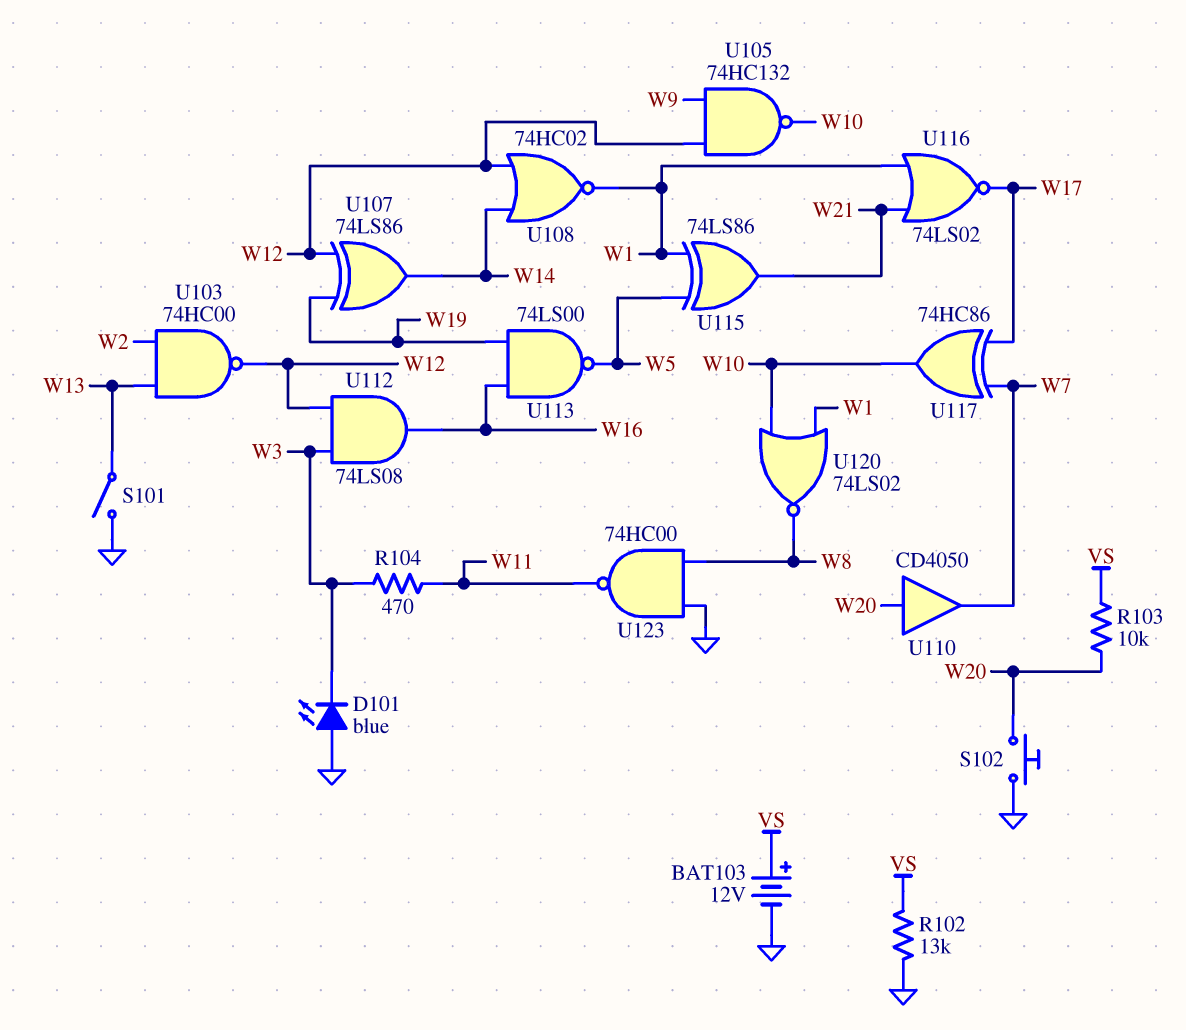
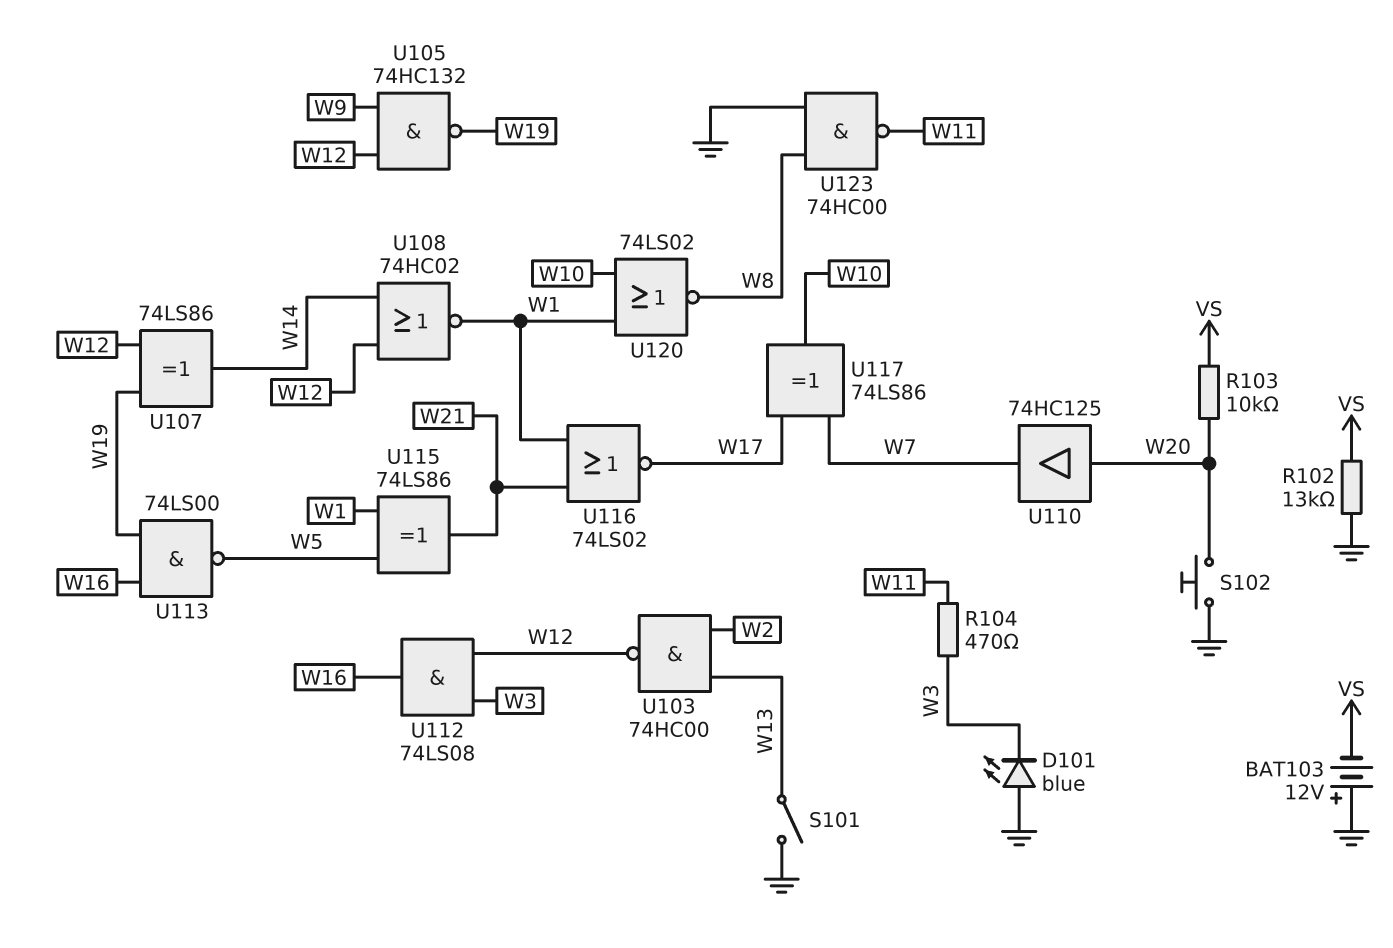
BAT103: 12V (plus VS, minus GND) -> 12V (plus GND, minus VS)
U105: NAND 74HC132 (in W9, in W12, out W10) -> NAND 74HC132 (in W9, in W12, out W19)
U110: buffer CD4050 (in W20, out W7) -> buffer 74HC125 (in W20, out W7)
U117: XOR 74HC86 (in W7, in W17, out W10) -> XOR 74LS86 (in W7, in W17, out W10)

